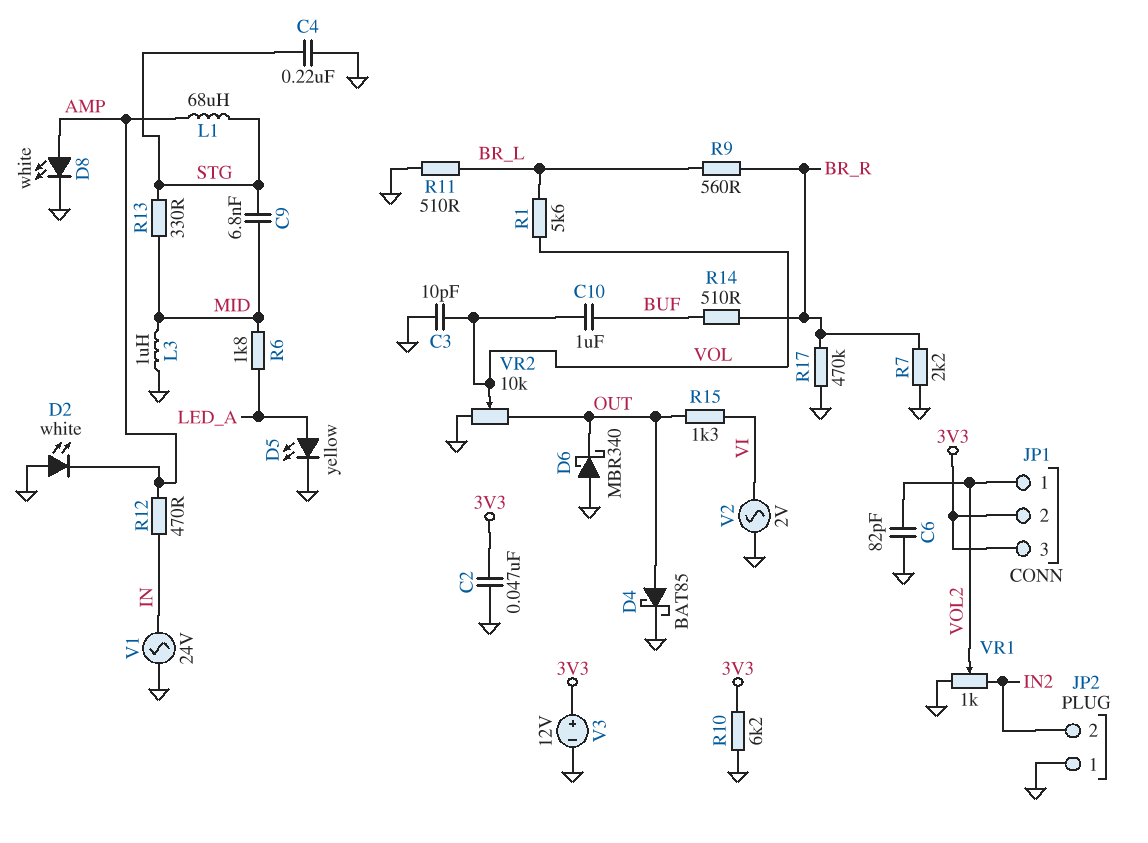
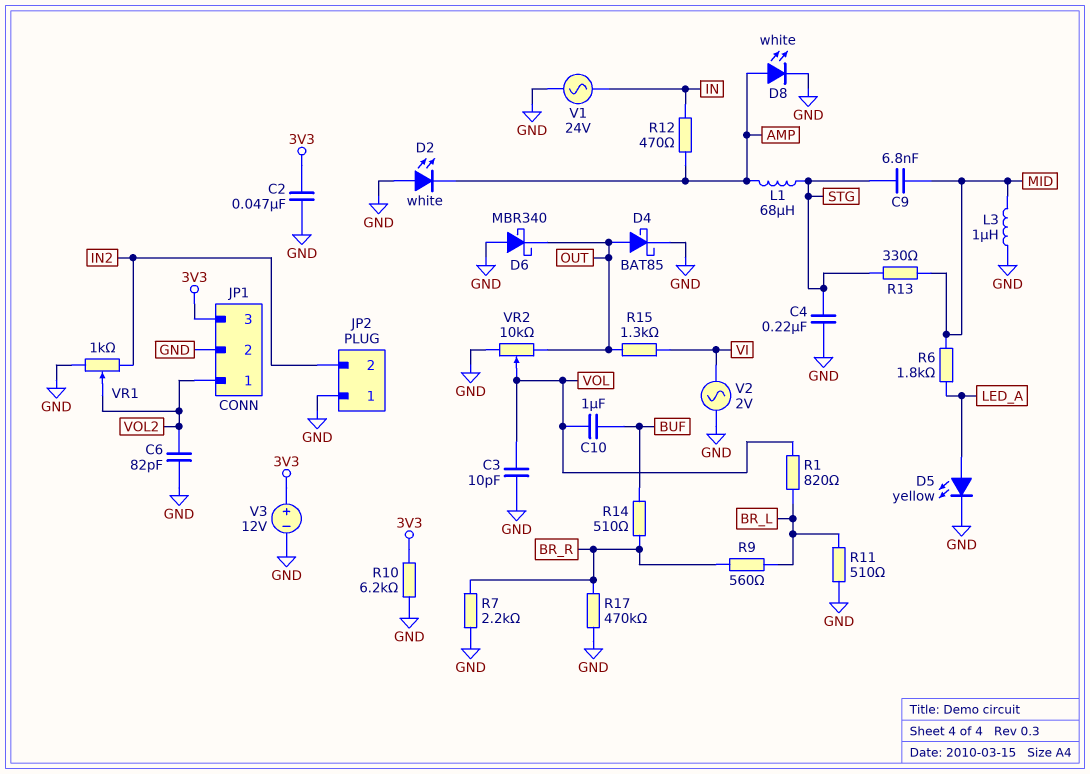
JP1 pin 2: 3V3 -> GND
R1: 5.6k (BR_L, VOL) -> 820 (BR_L, VOL)

